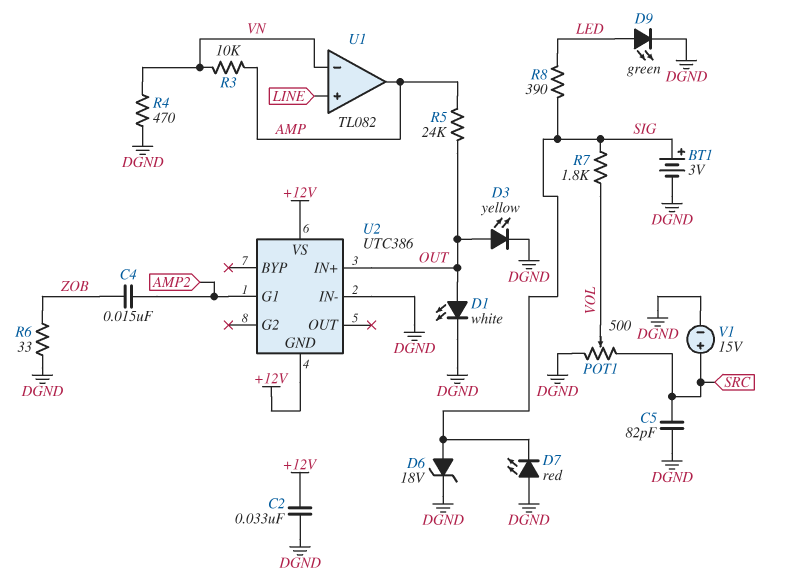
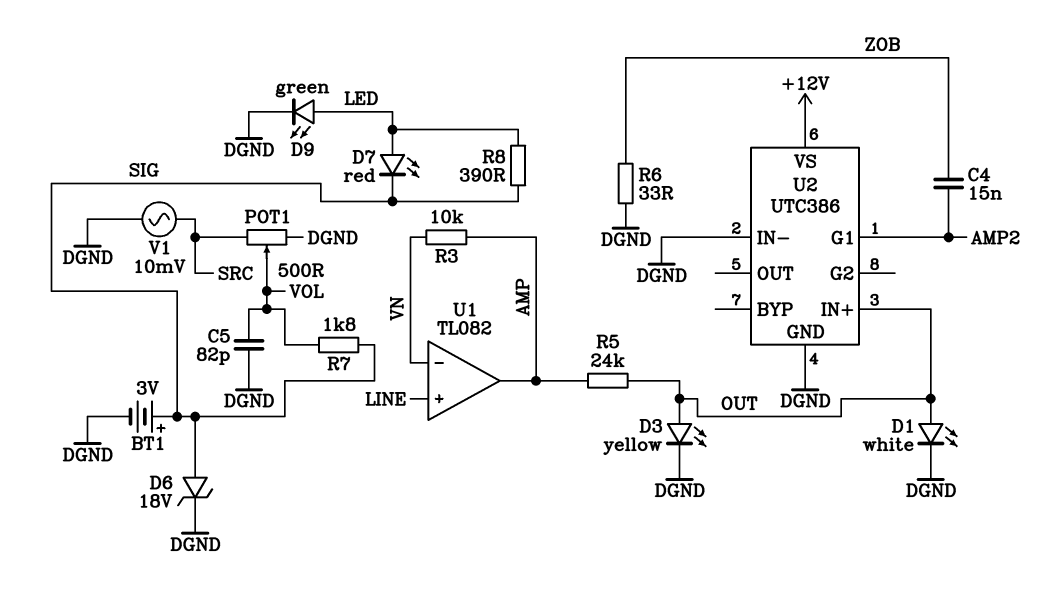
C2: 33nF (+12V, DGND) -> none
C5: 82pF (DGND, SRC) -> 82pF (DGND, VOL)
D7: LED red (A DGND, K SIG) -> LED red (A LED, K SIG)
R4: 470 (DGND, VN) -> none
U2 pin GND: +12V -> DGND
V1: 15V (plus SRC, minus DGND) -> AC 10mV (DGND, SRC)

